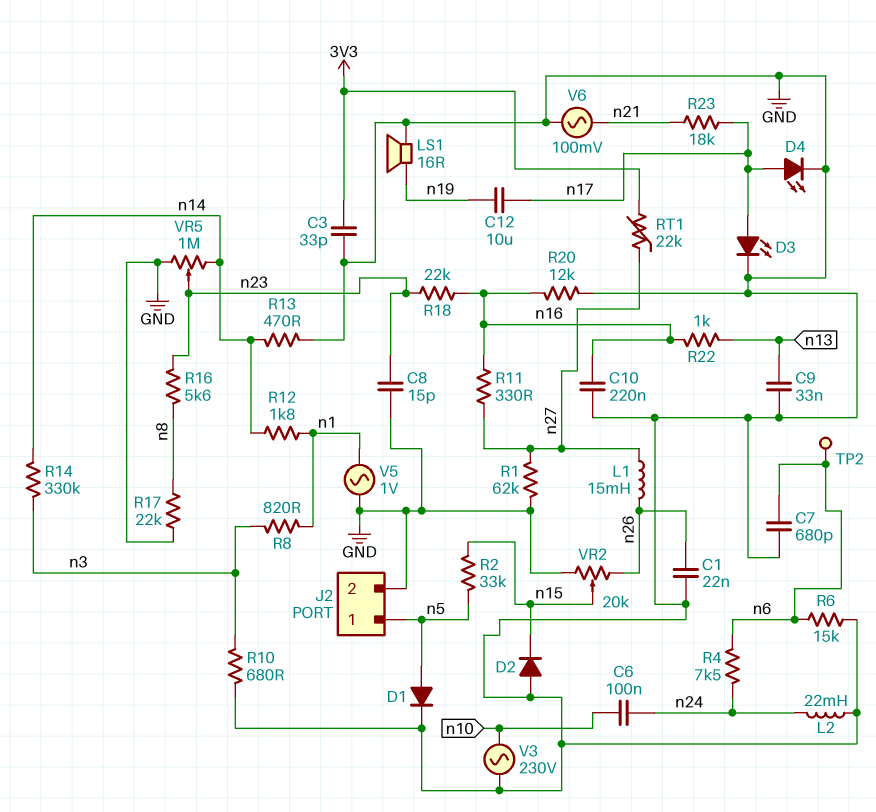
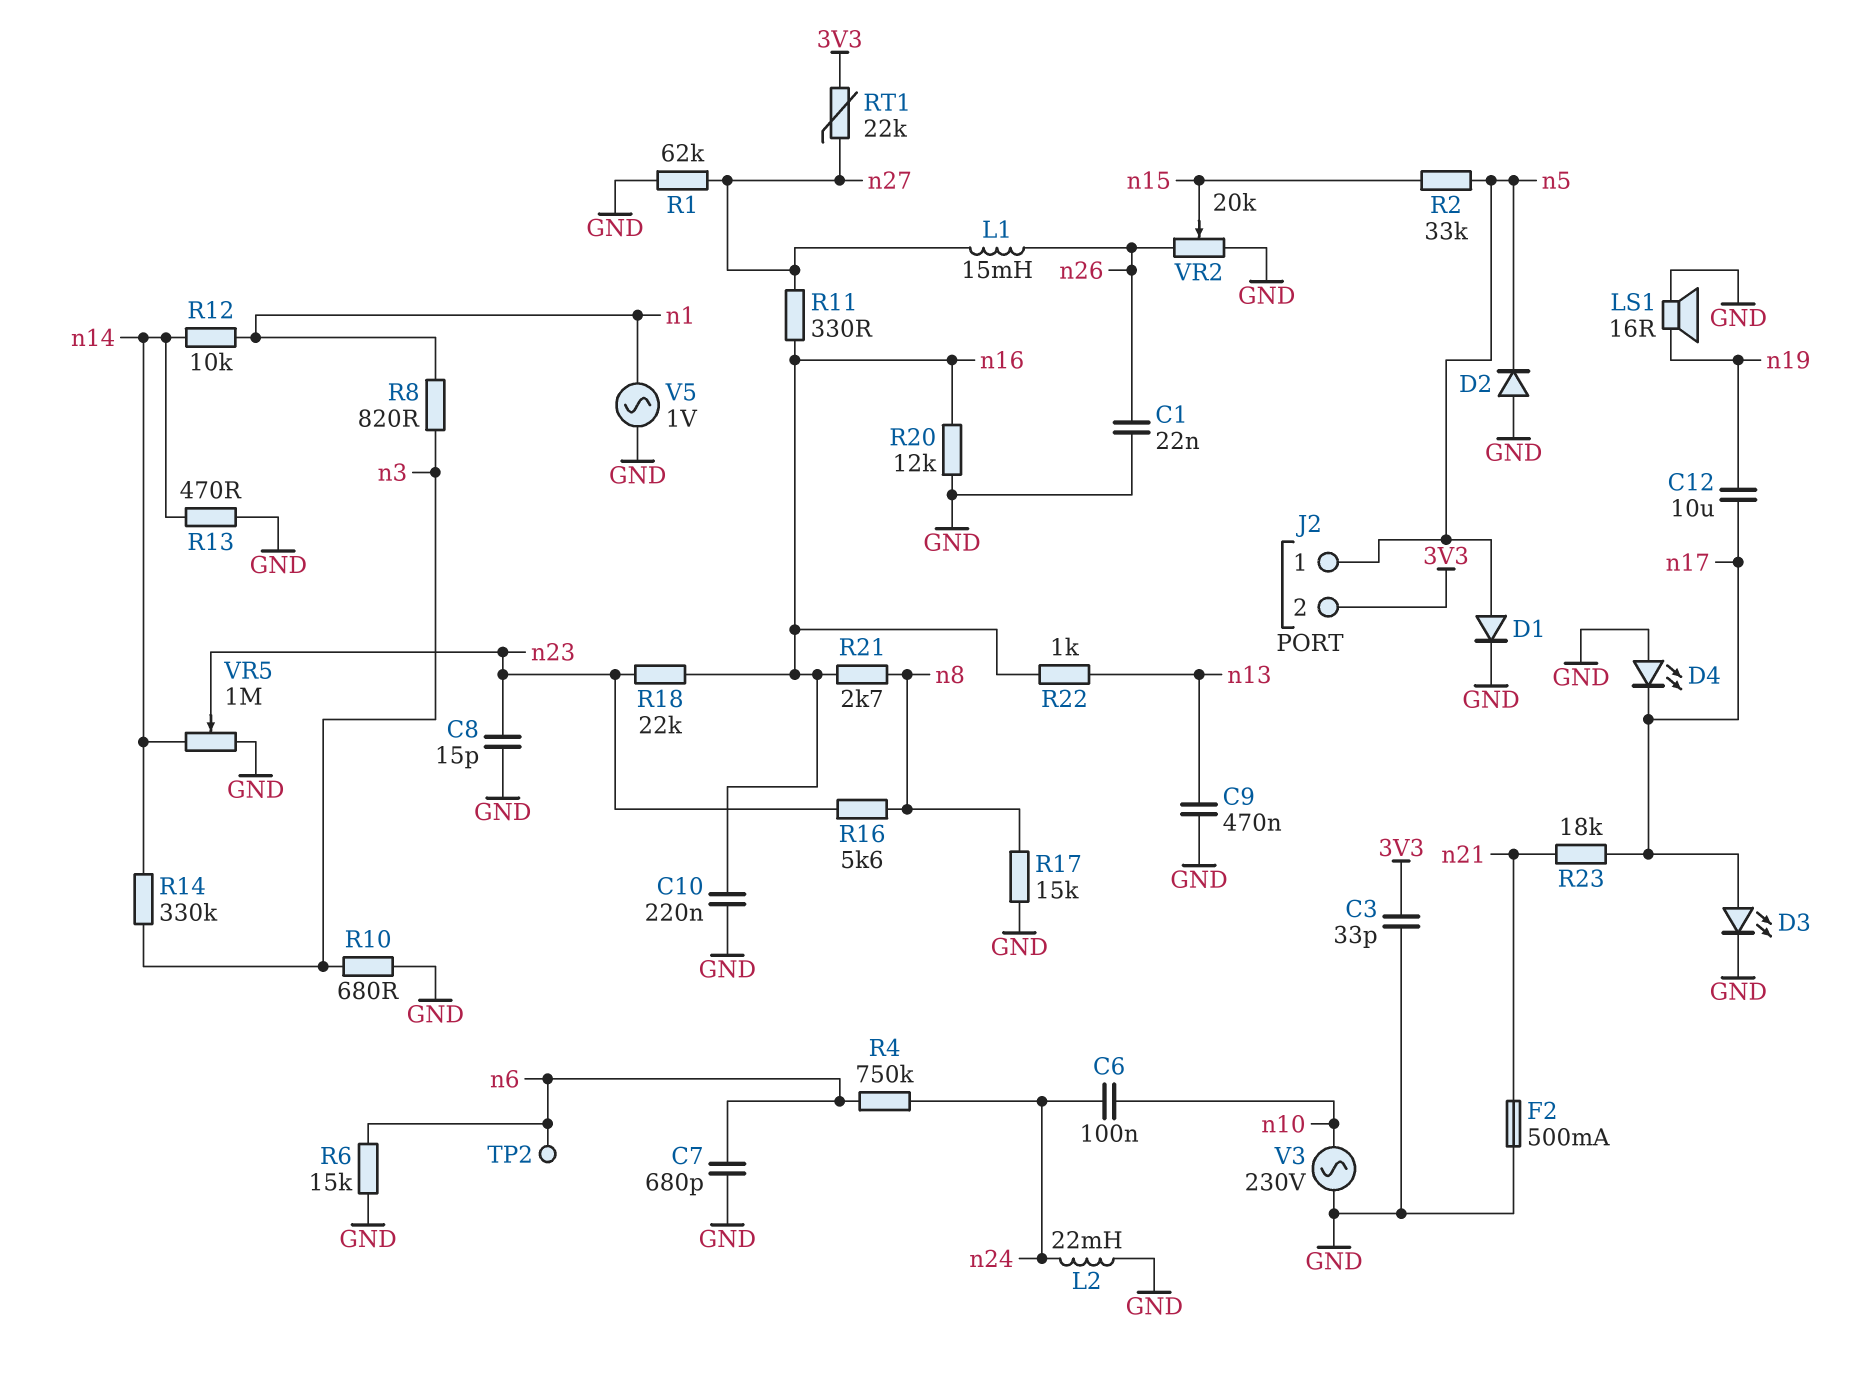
C9: 33nF (GND, n13) -> 470nF (GND, n13)
D2: diode (A GND, K n15) -> diode (A GND, K n5)
D4: LED (A n17, K GND) -> LED (A GND, K n17)
F2: none -> 500mA (GND, n21)
J2 pin 2: GND -> 3V3
R4: 7.5k (n6, n24) -> 750k (n6, n24)
R12: 1.8k (n1, n14) -> 10k (n1, n14)
R17: 22k (GND, n8) -> 15k (GND, n8)
R21: none -> 2.7k (n8, n16)
V6: AC 100mV (GND, n21) -> none

